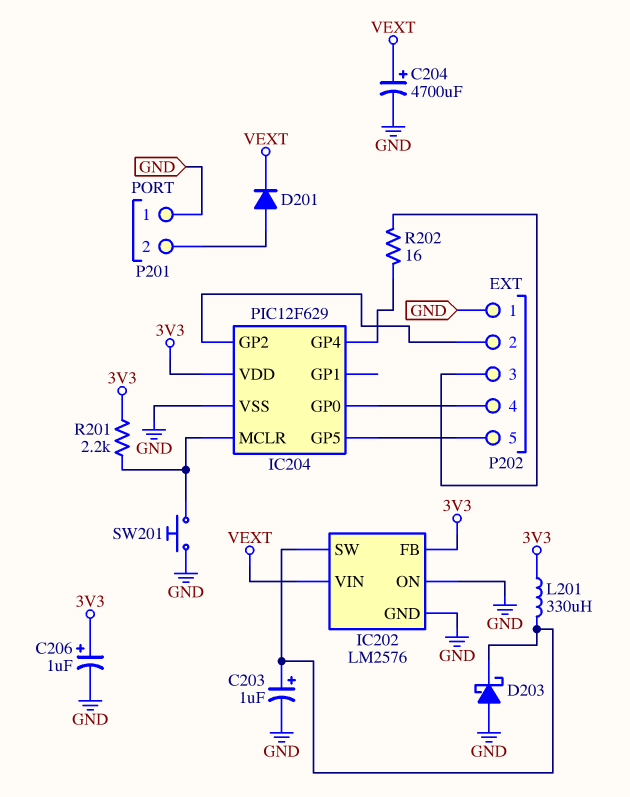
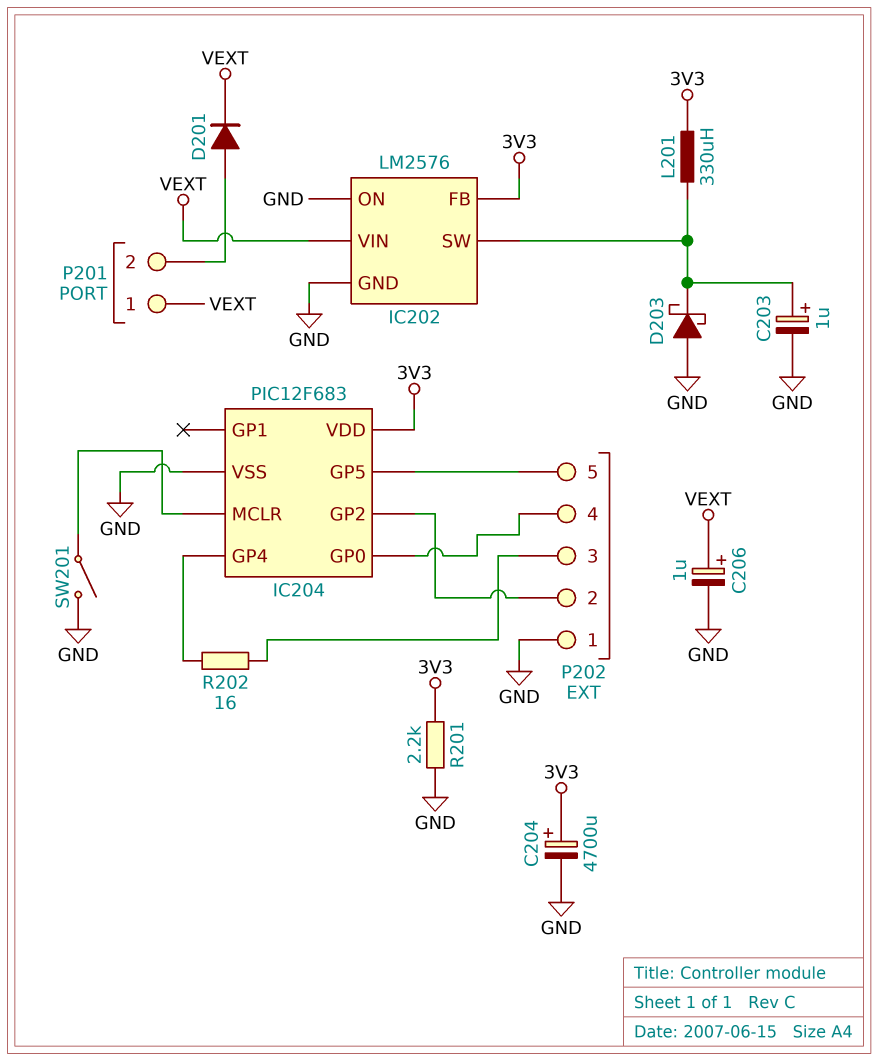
C204: 4700uF (plus VEXT, minus GND) -> 4700uF (plus 3V3, minus GND)
C206: 1uF (plus 3V3, minus GND) -> 1uF (plus VEXT, minus GND)
IC204: PIC12F629 -> PIC12F683
P201 pin 1: GND -> VEXT
R201: 2.2k (3V3, IC204/MCLR) -> 2.2k (3V3, GND)
SW201: button (GND, IC204/MCLR) -> switch (GND, IC204/MCLR)

